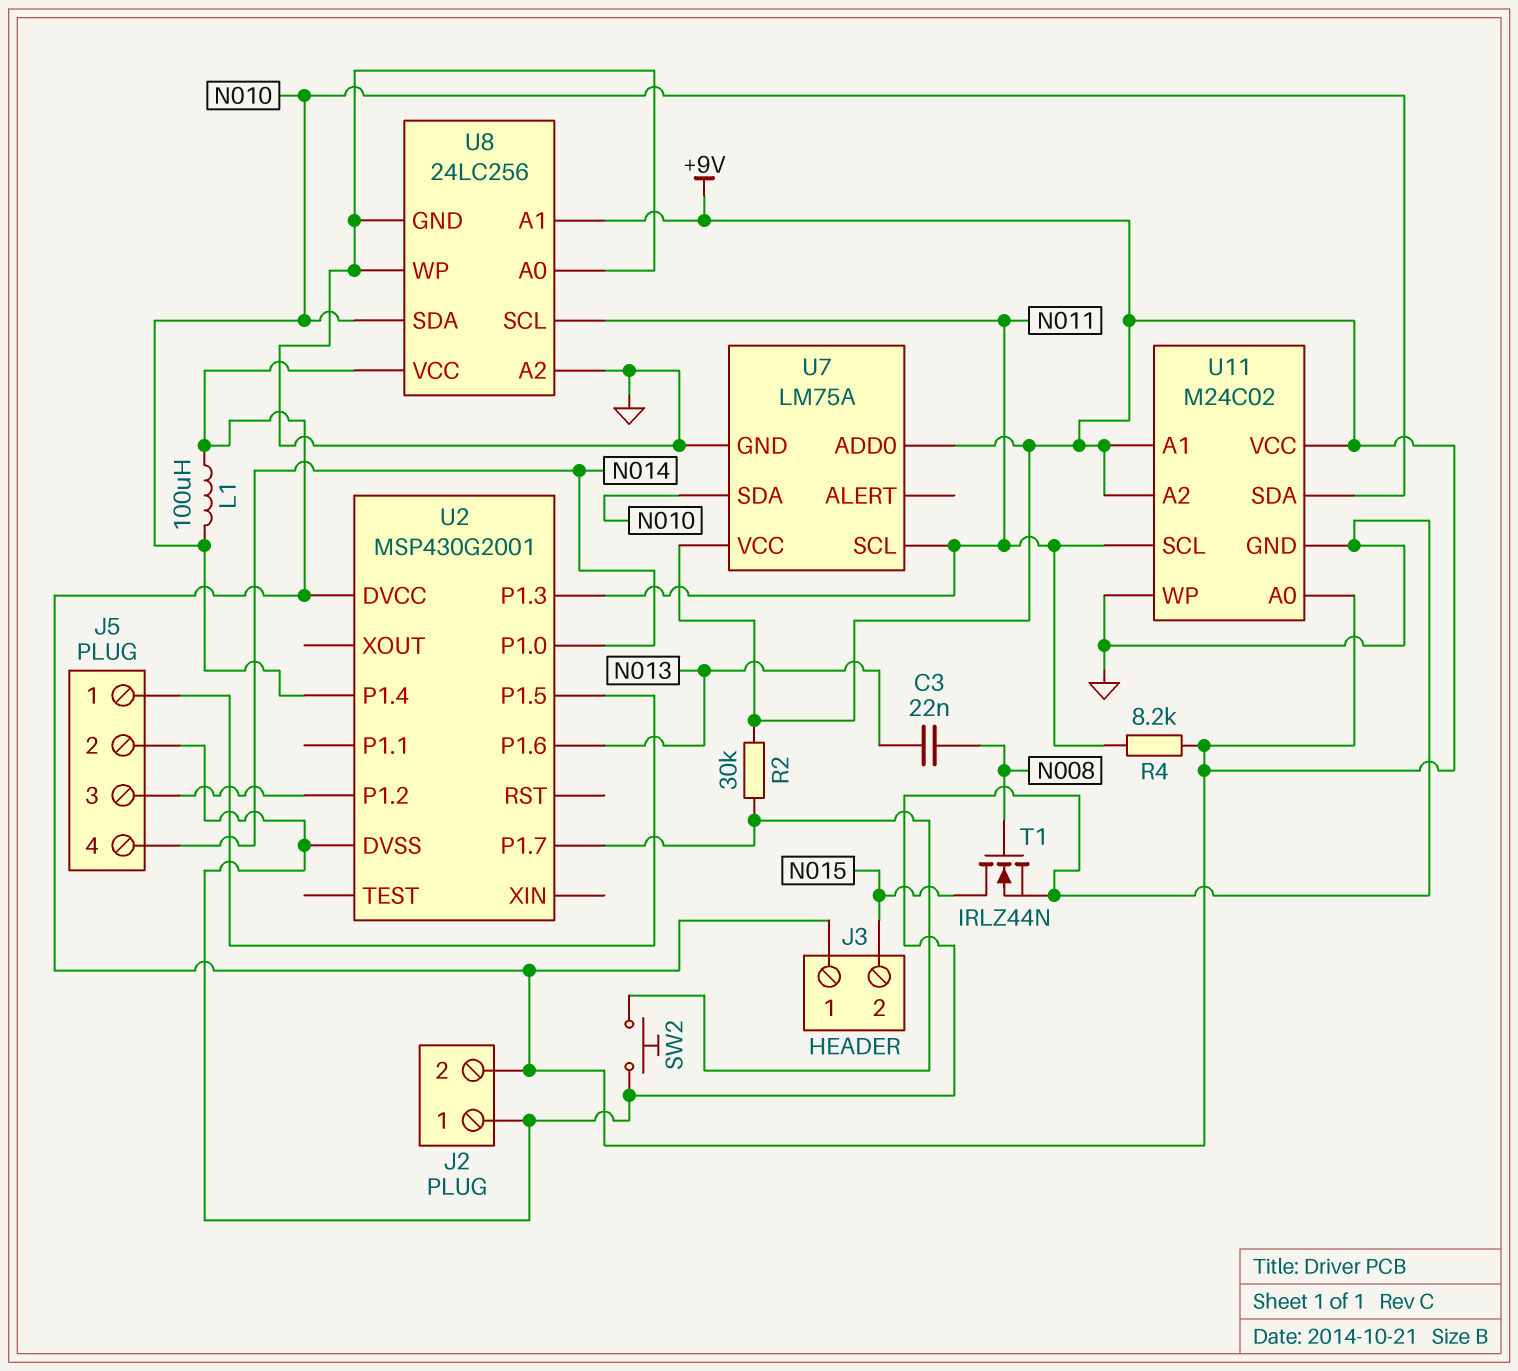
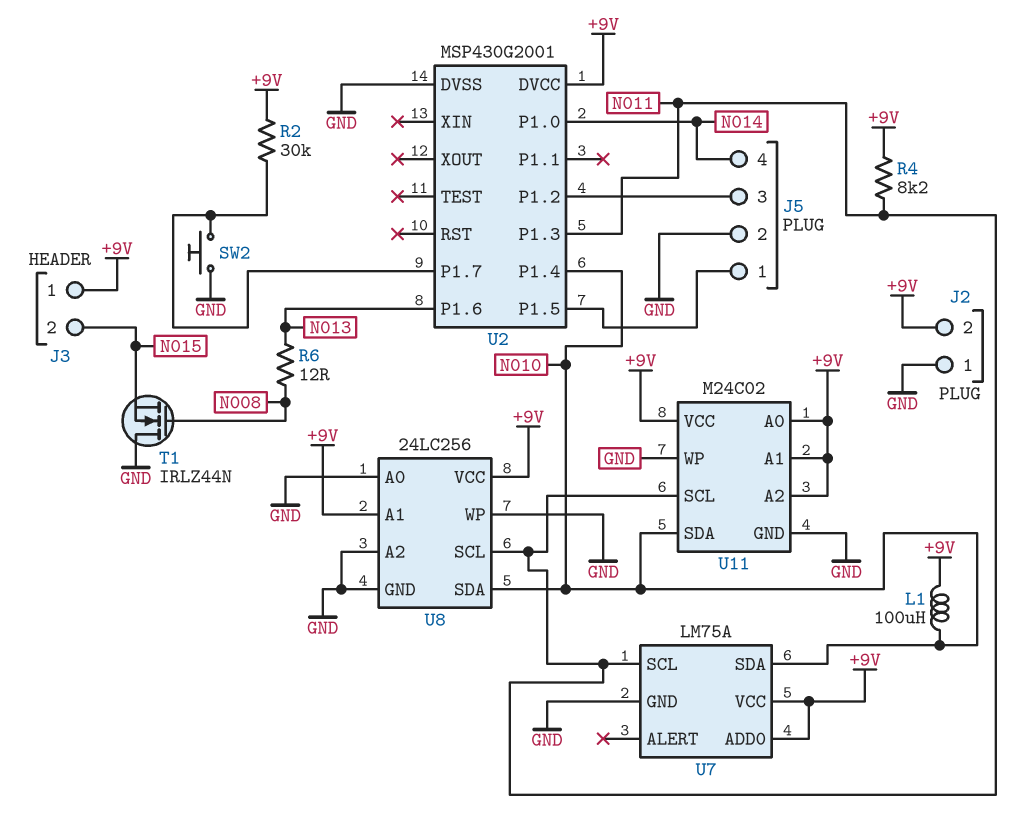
C3: 22nF (N008, N013) -> none
R6: none -> 12 (N008, N013)
T1: NMOS IRLZ44N (G N008, D N015, S GND) -> NMOS IRLZ44N (G N008, D GND, S N015)

